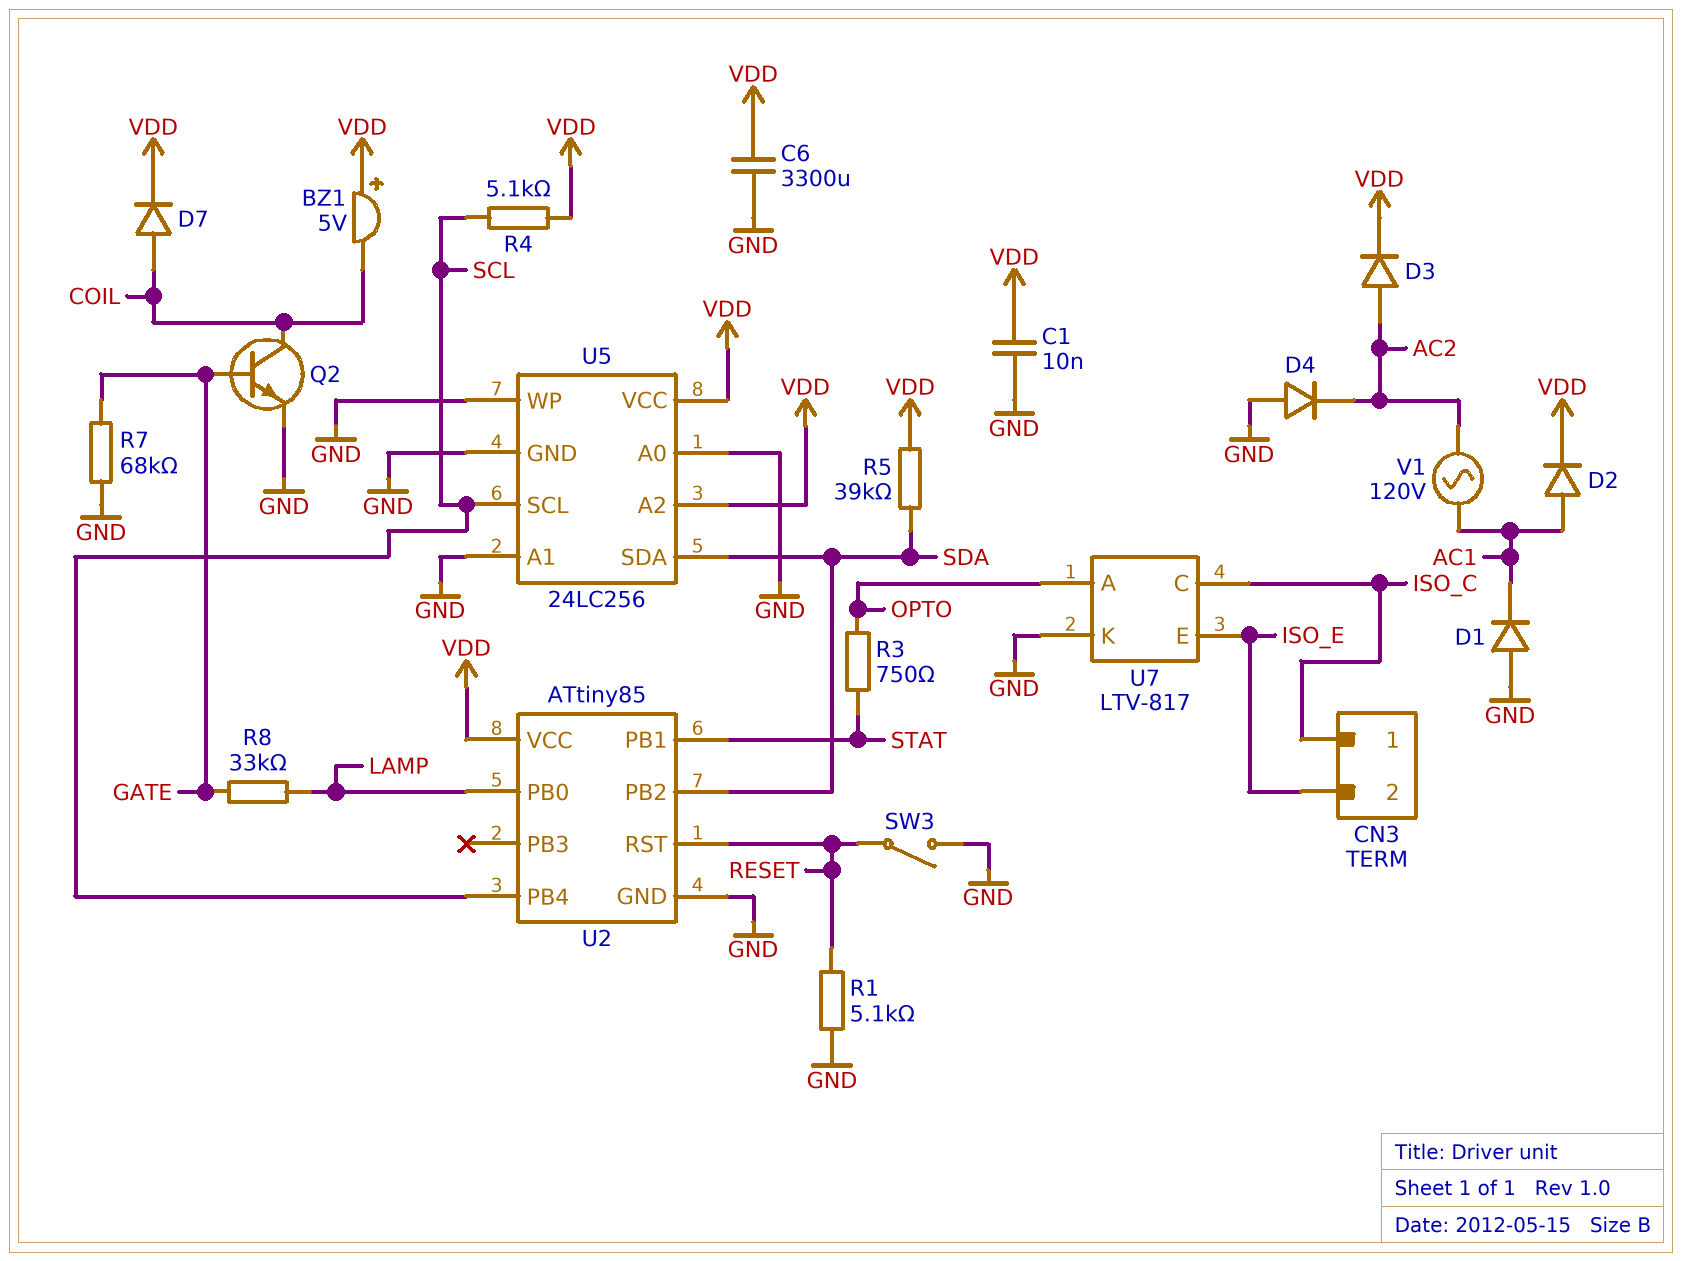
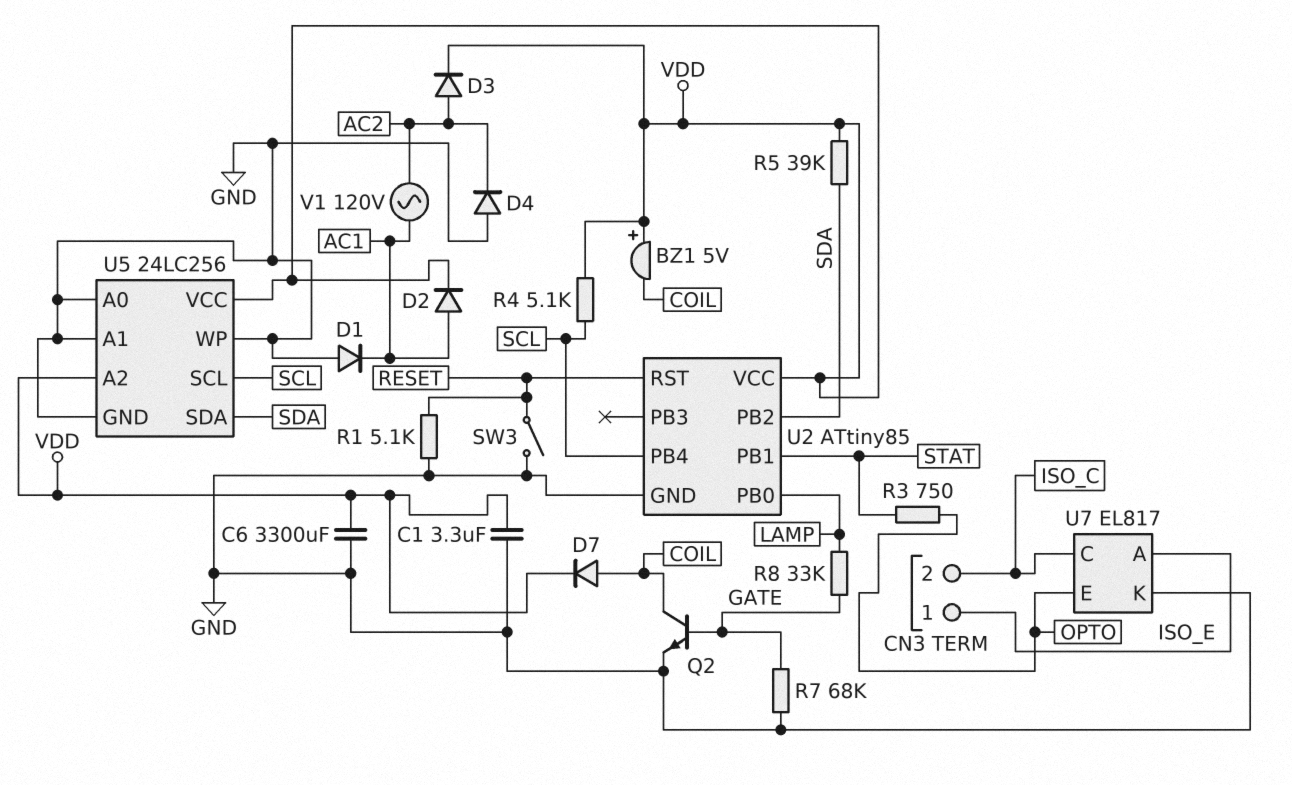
C1: 10nF (GND, VDD) -> 3.3uF (GND, VDD)
CN3 pin 1: ISO_C -> ISO_E
CN3 pin 2: ISO_E -> ISO_C
U7: LTV-817 -> EL817
U7 pin A: OPTO -> ISO_E
U7 pin E: ISO_E -> OPTO

